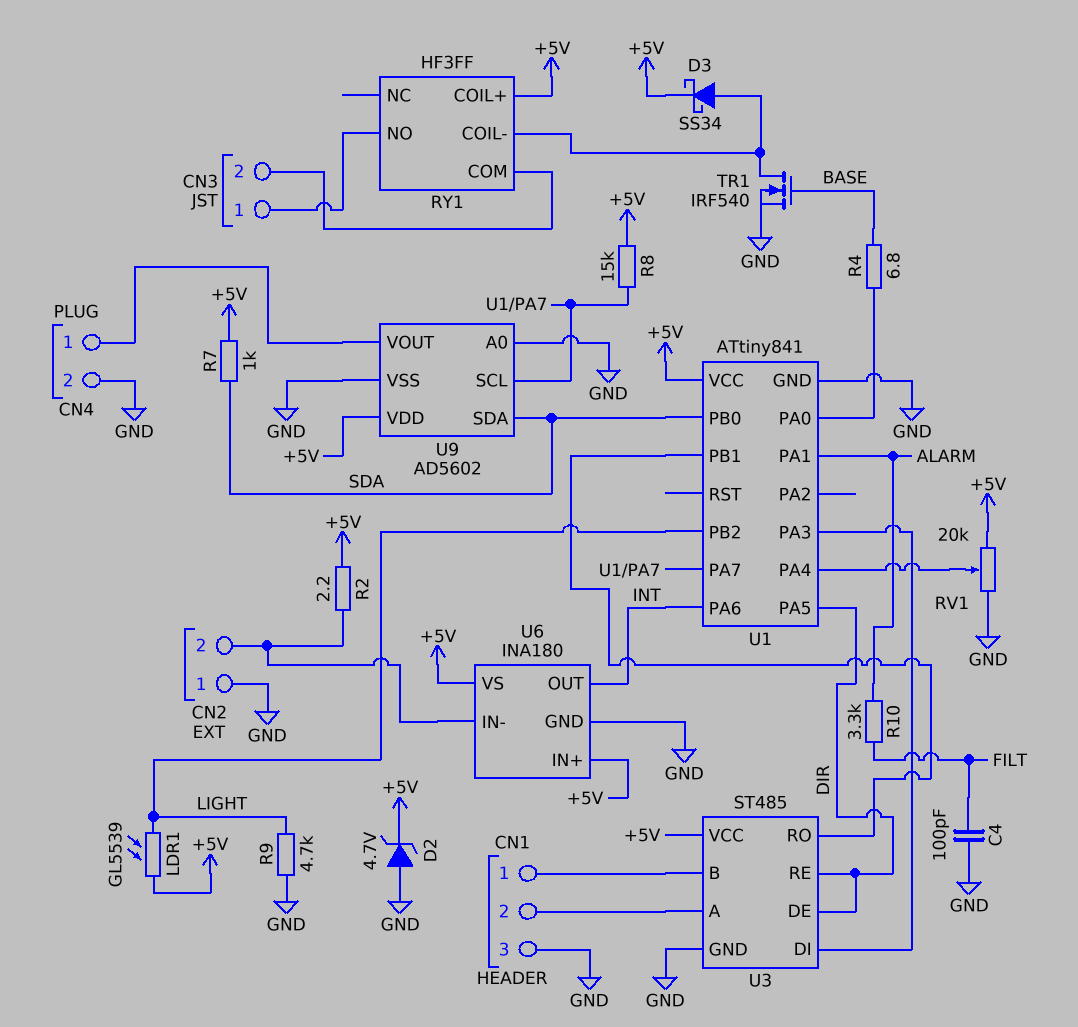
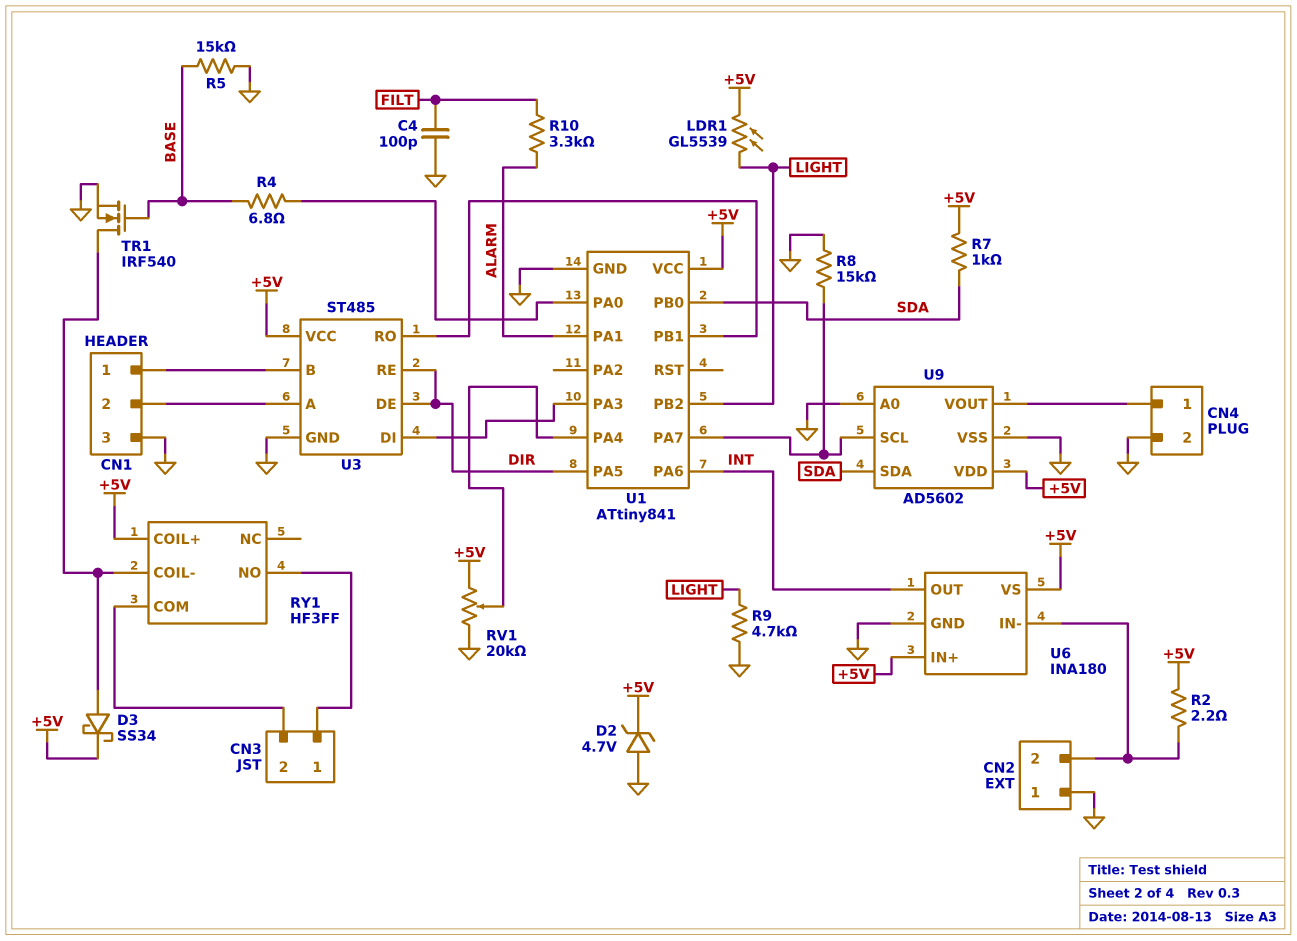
R5: none -> 15k (BASE, GND)
R8: 15k (+5V, U1/PA7) -> 15k (GND, U1/PA7)

